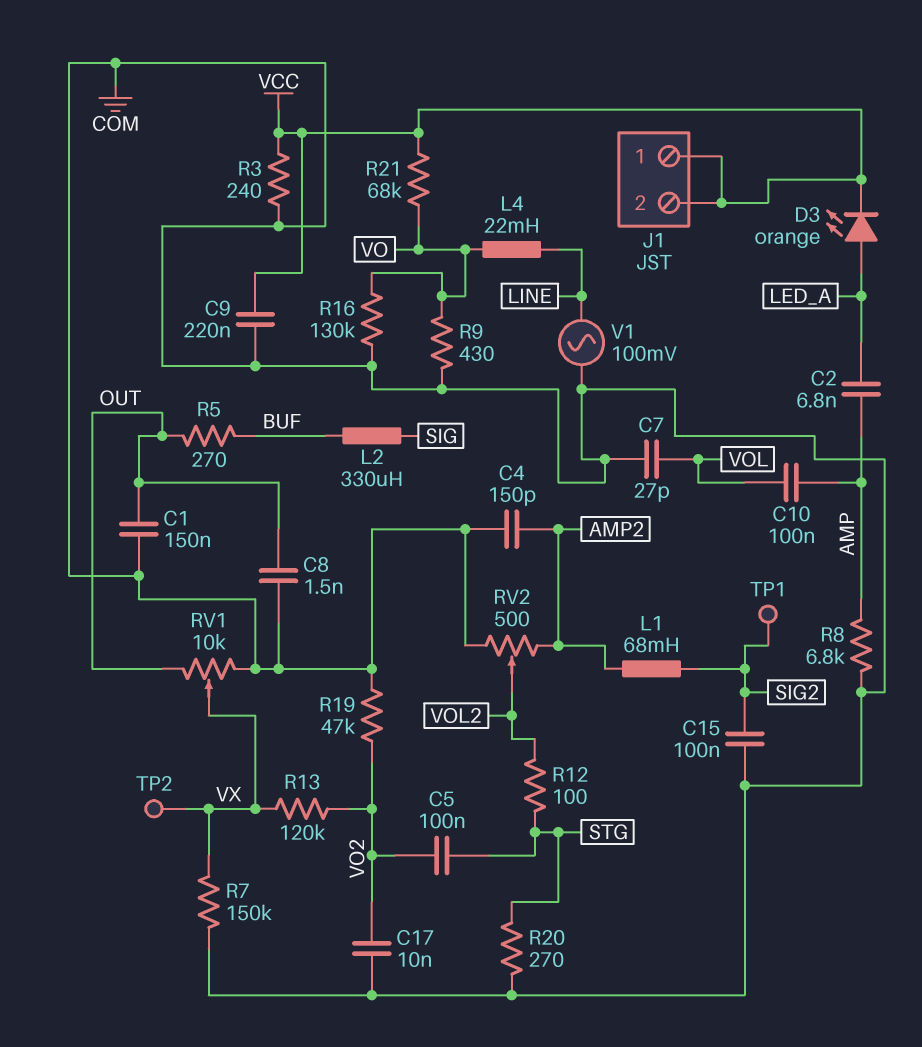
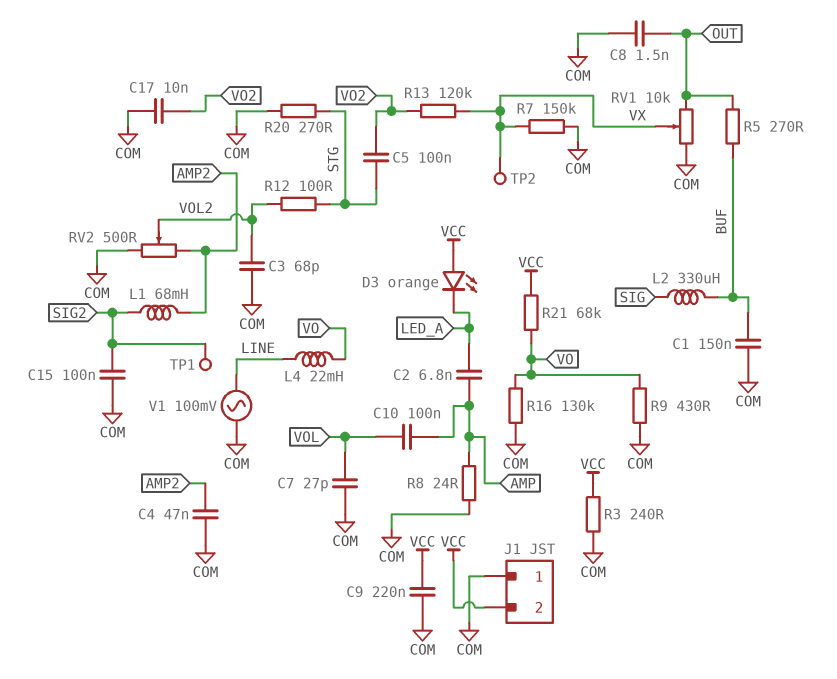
C1: 150nF (COM, OUT) -> 150nF (BUF, COM)
C3: none -> 68pF (COM, VOL2)
C4: 150pF (AMP2, COM) -> 47nF (AMP2, COM)
D3: LED orange (A LED_A, K VCC) -> LED orange (A VCC, K LED_A)
J1 pin 1: VCC -> COM
R8: 6.8k (AMP, COM) -> 24 (AMP, COM)
R19: 47k (COM, VO2) -> none

